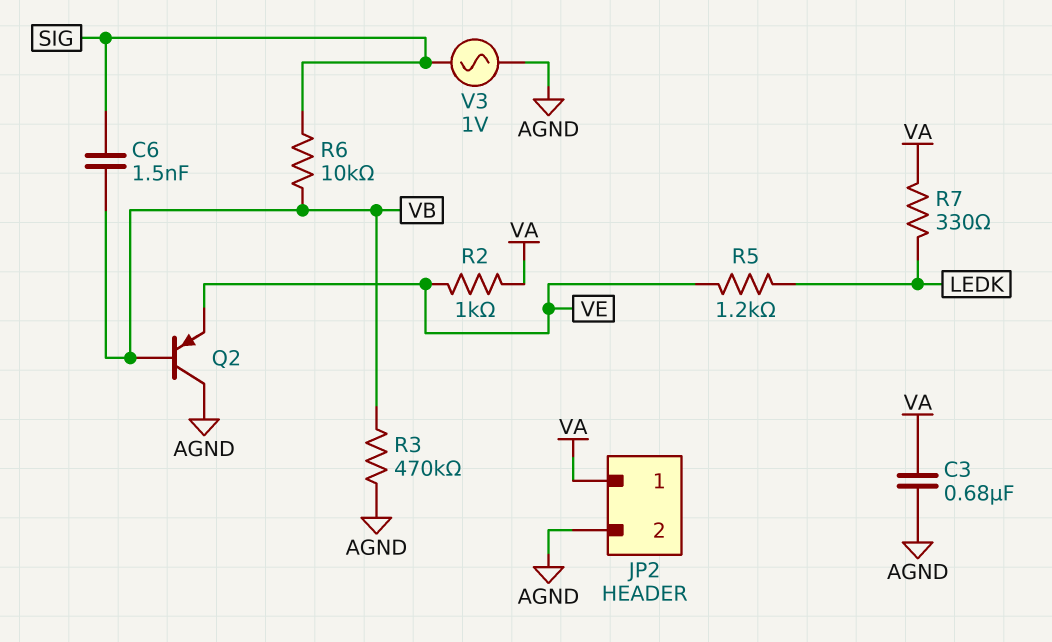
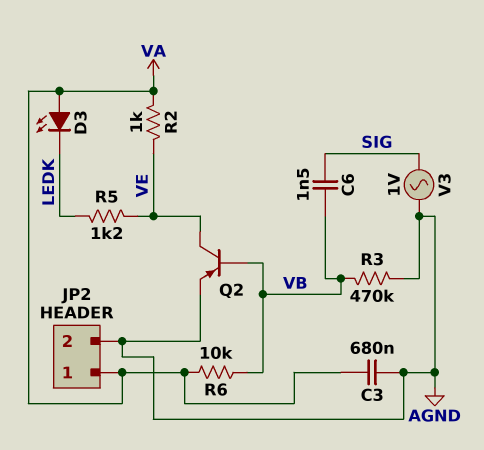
D3: none -> LED (A VA, K LEDK)
Q2: PNP (B VB, C AGND, E VE) -> PNP (B VB, C VE, E AGND)
R6: 10k (SIG, VB) -> 10k (VA, VB)
R7: 330 (LEDK, VA) -> none

